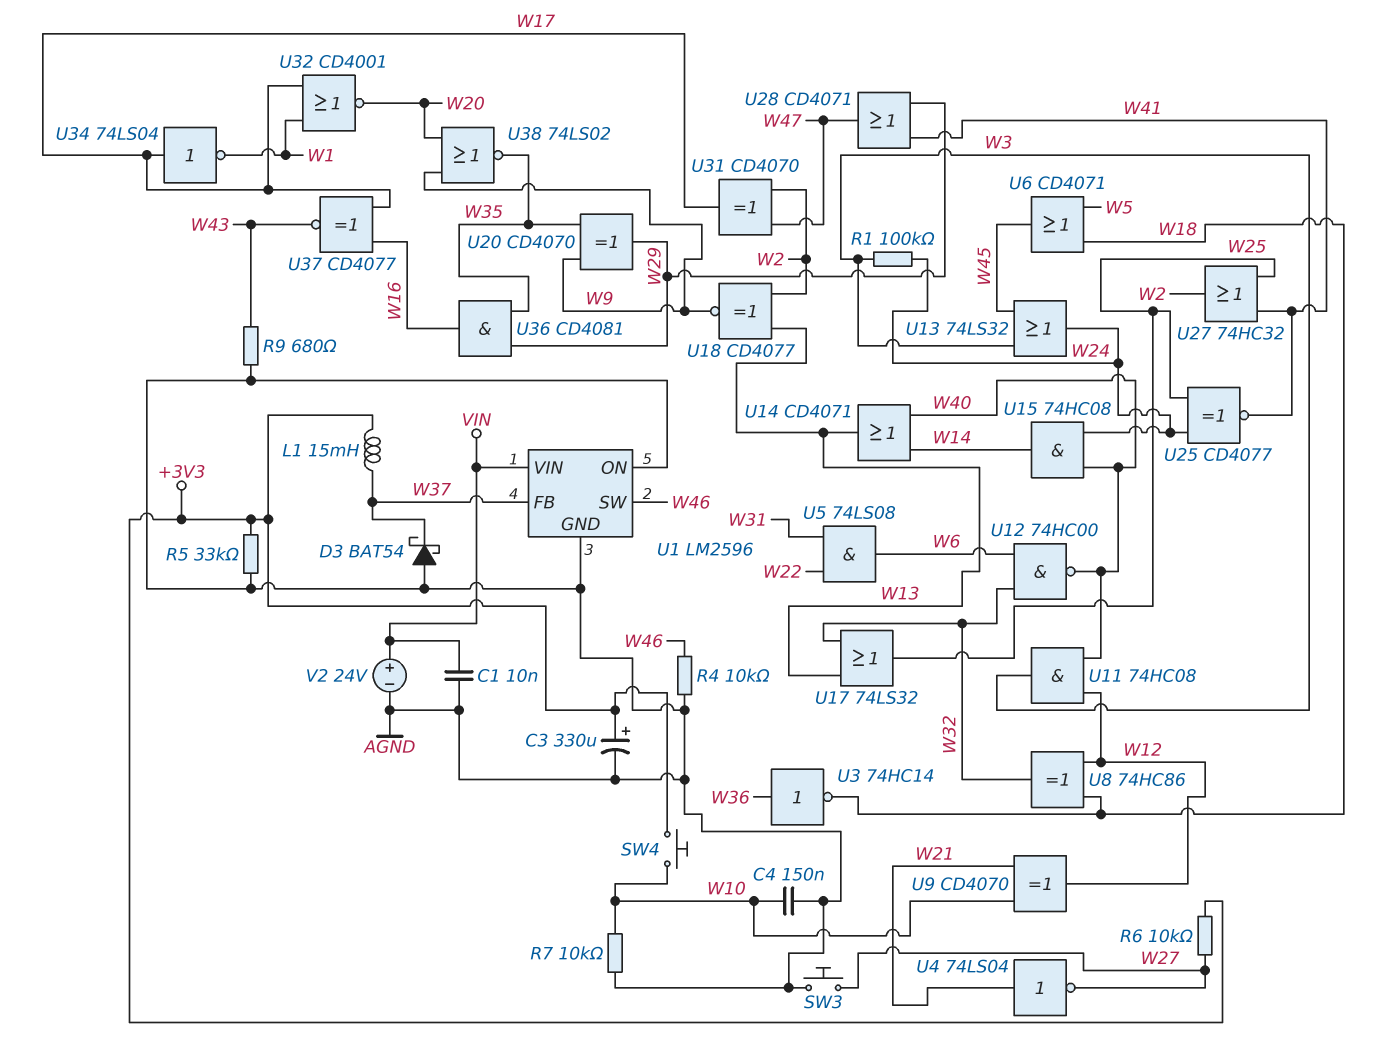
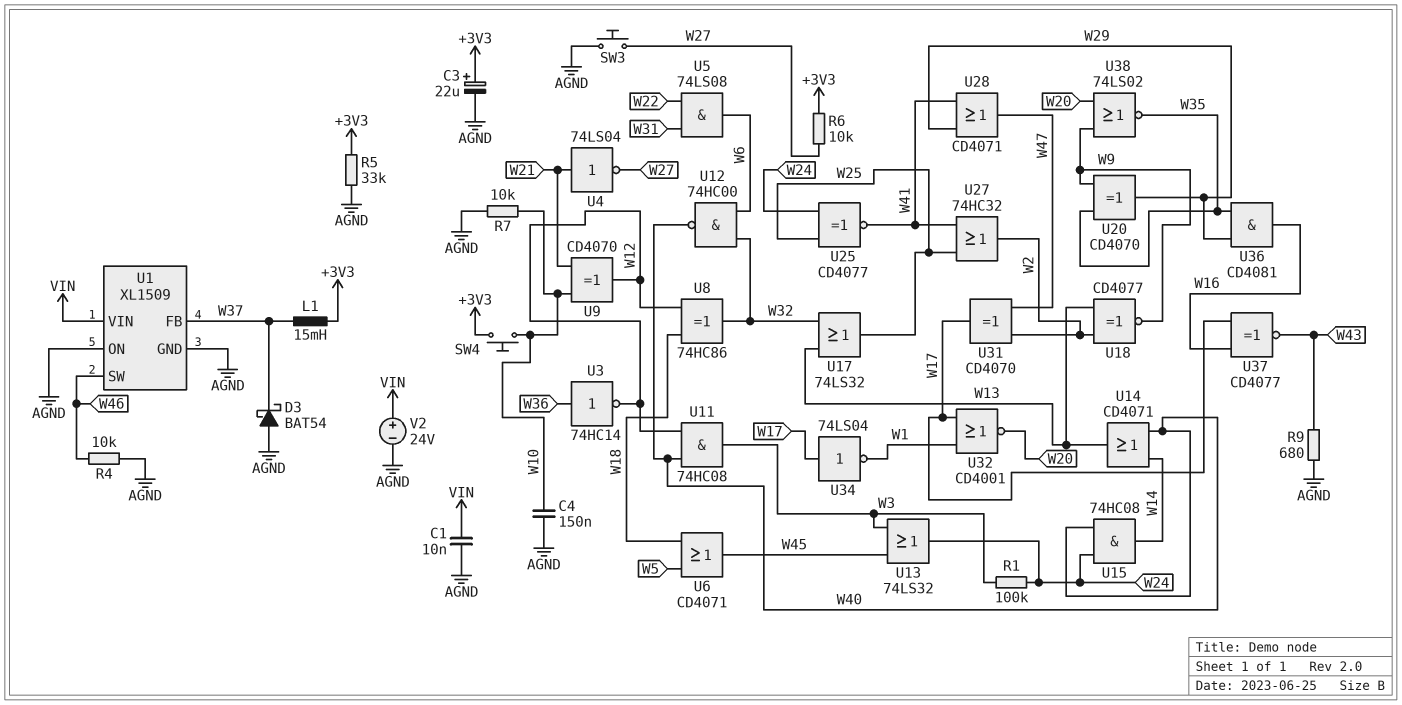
C3: 330uF (plus +3V3, minus AGND) -> 22uF (plus +3V3, minus AGND)
U1: LM2596 -> XL1509
U3: NOT 74HC14 (in W36, out W18) -> NOT 74HC14 (in W36, out W12)

